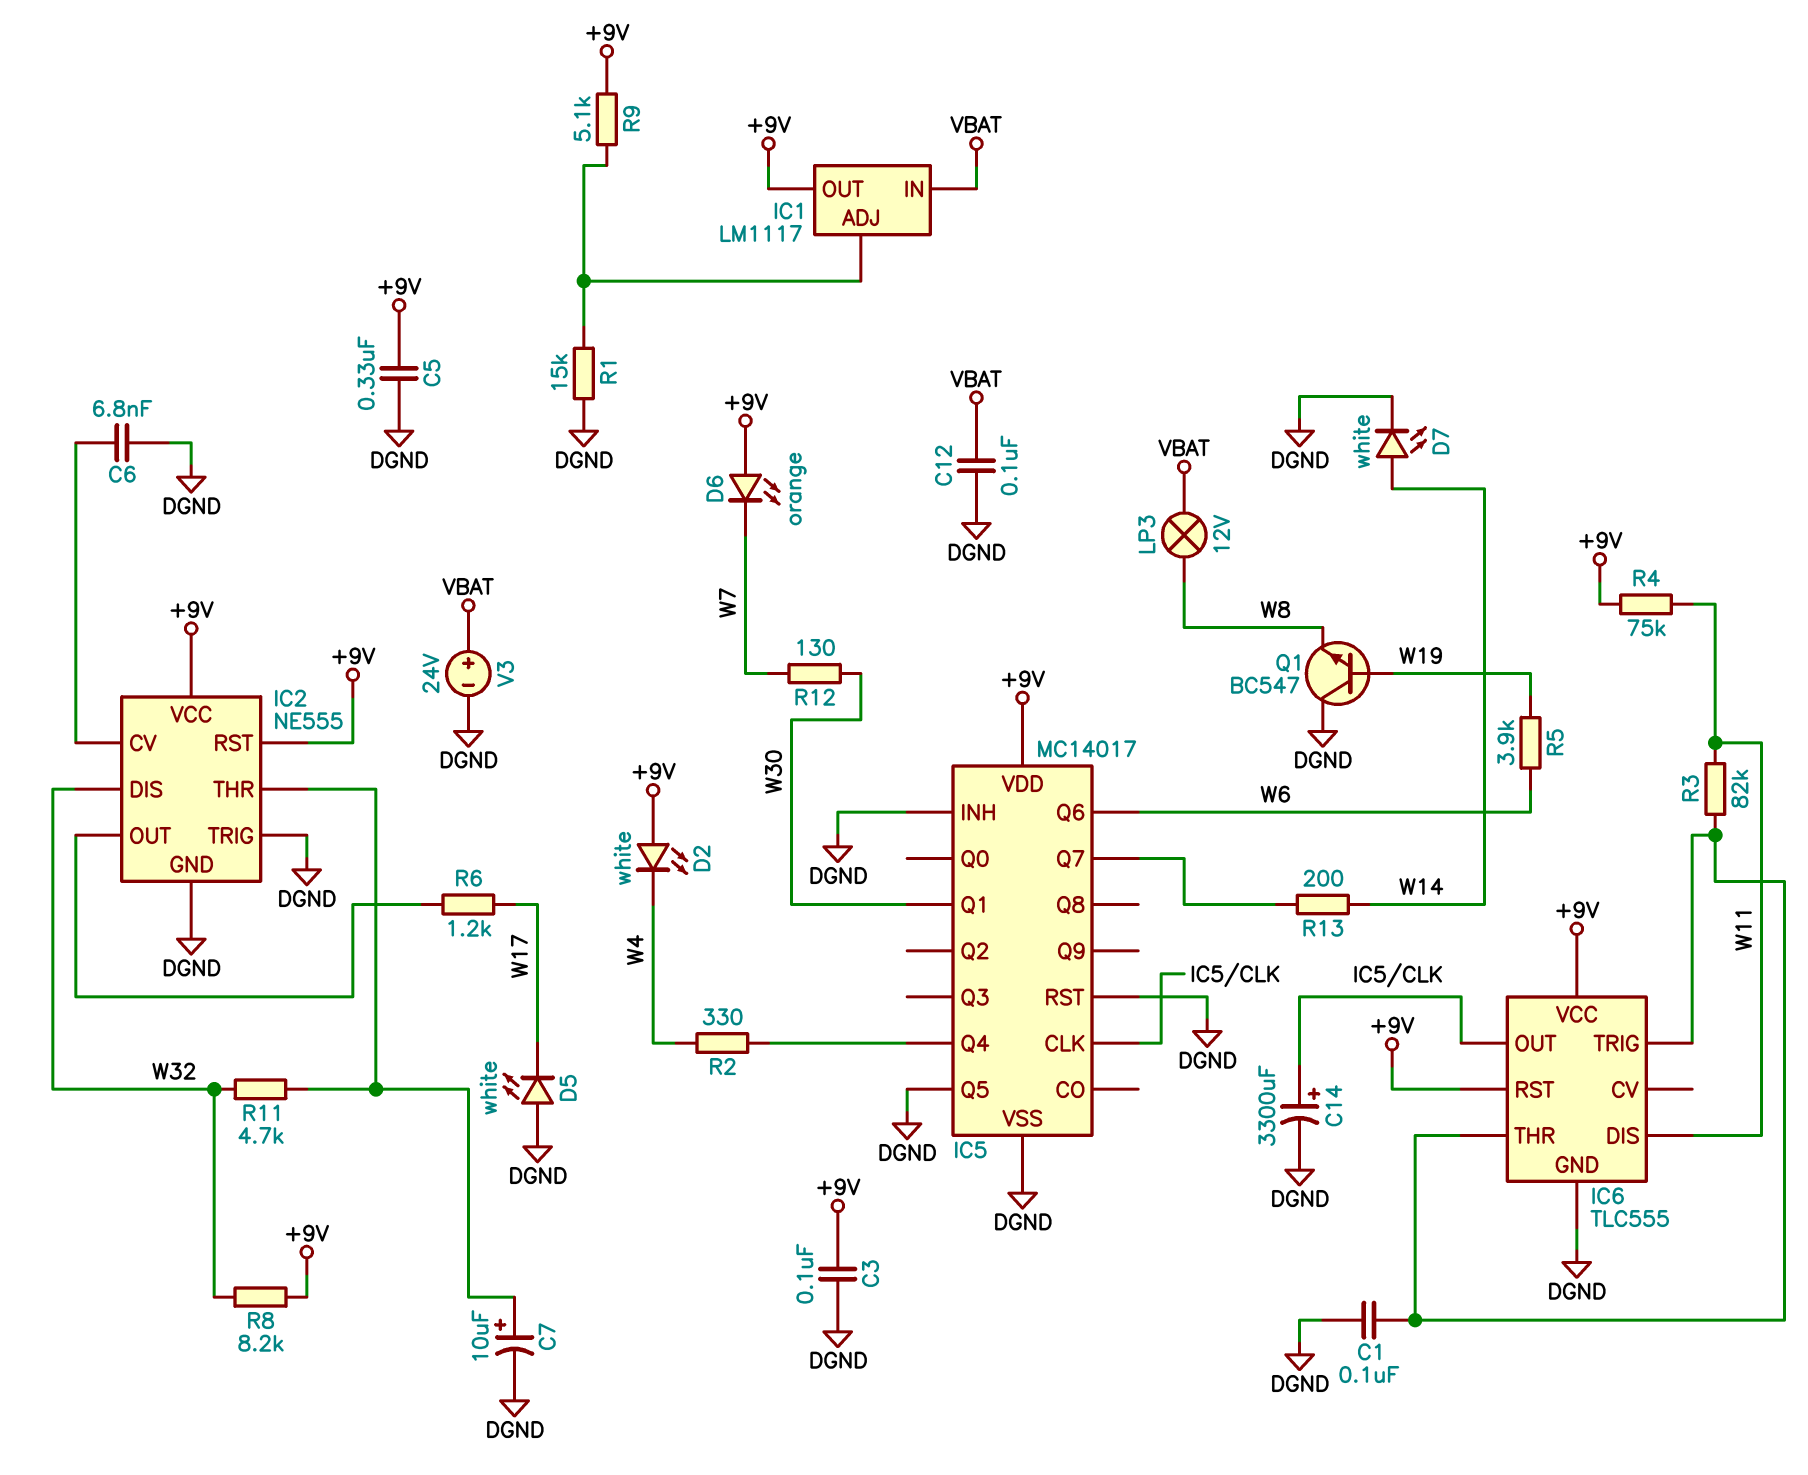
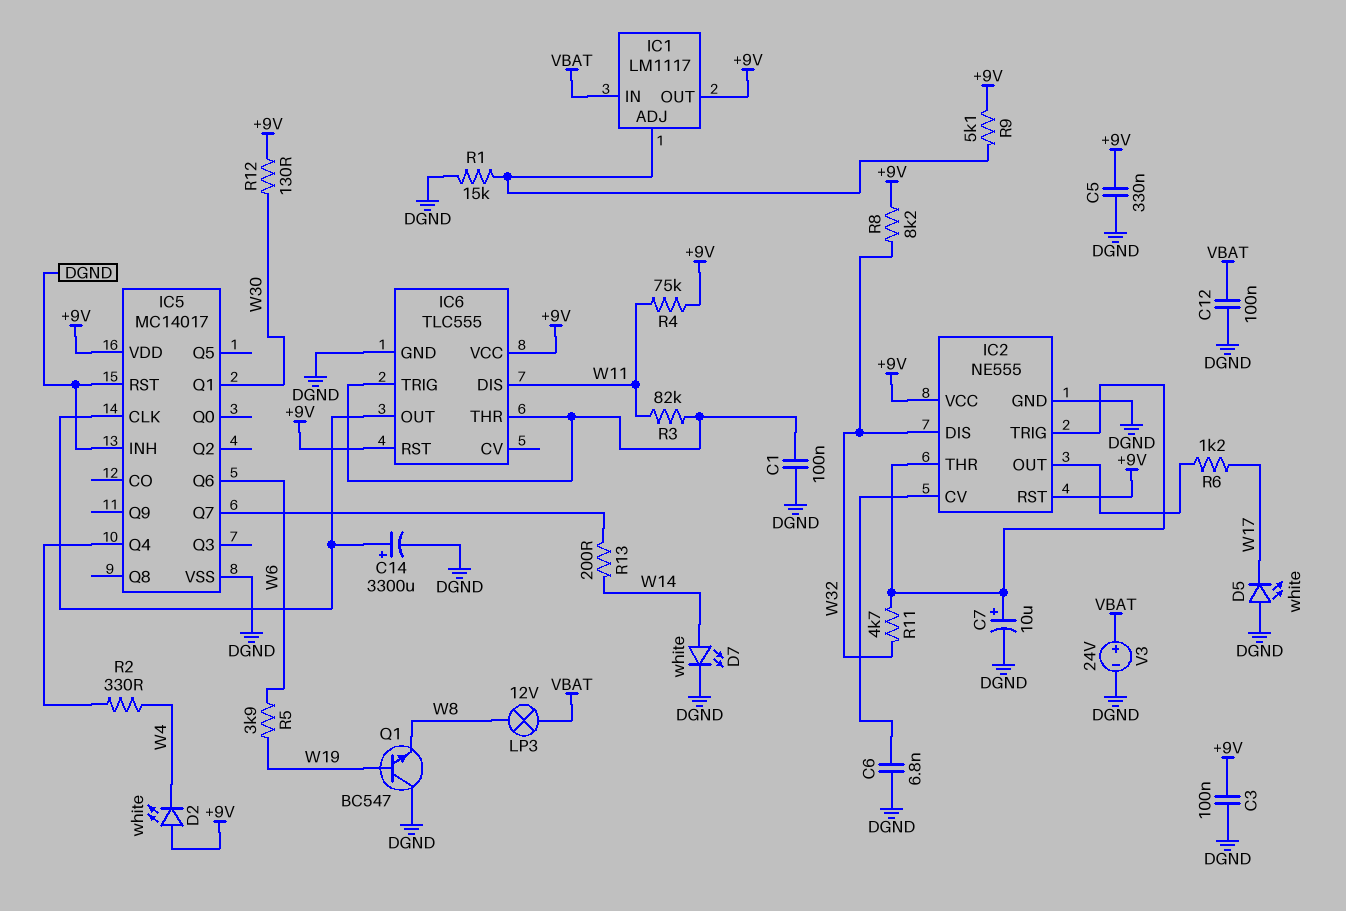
D6: LED orange (A +9V, K W7) -> none
IC2 pin TRIG: DGND -> IC2/THR
IC5 pin Q5: DGND -> none
R12: 130 (W7, W30) -> 130 (+9V, W30)

